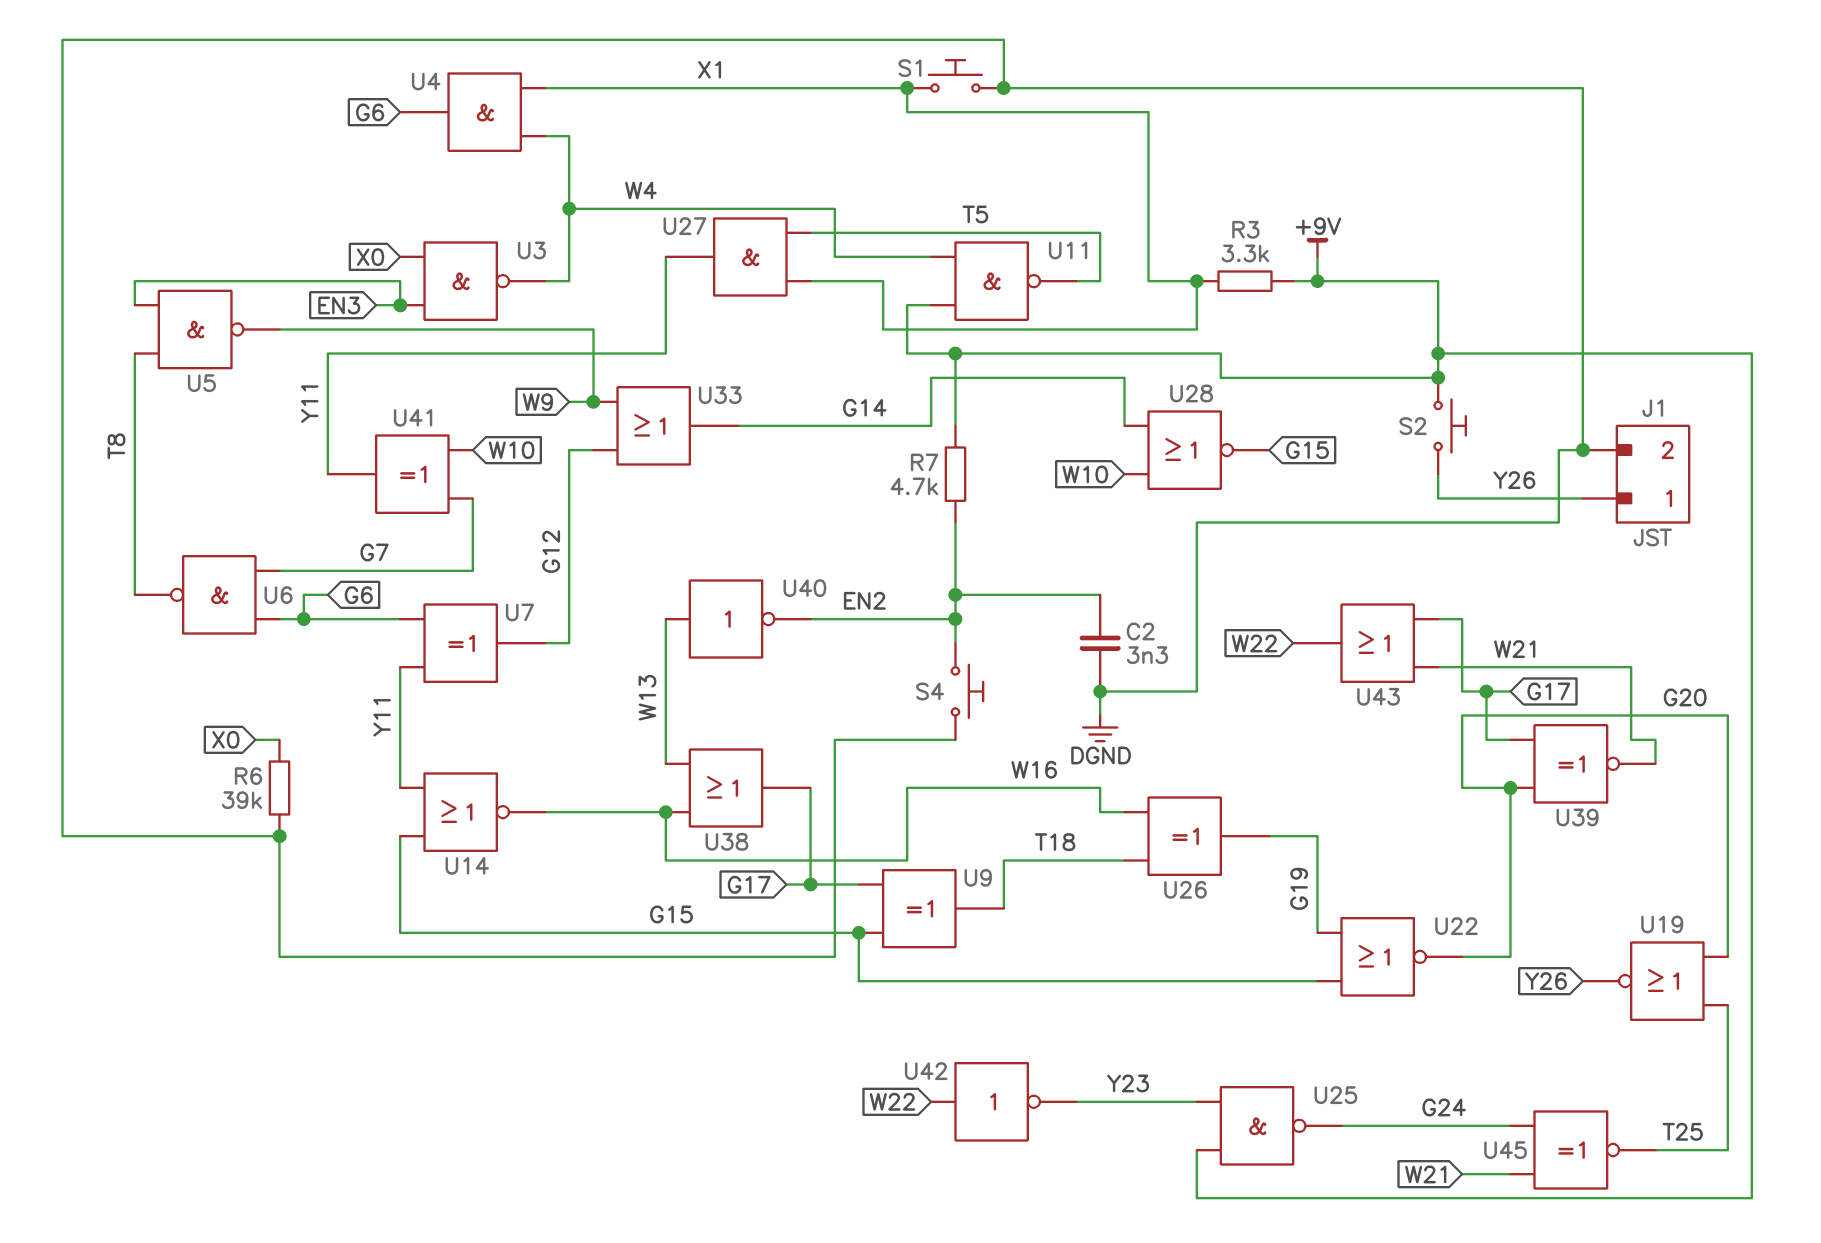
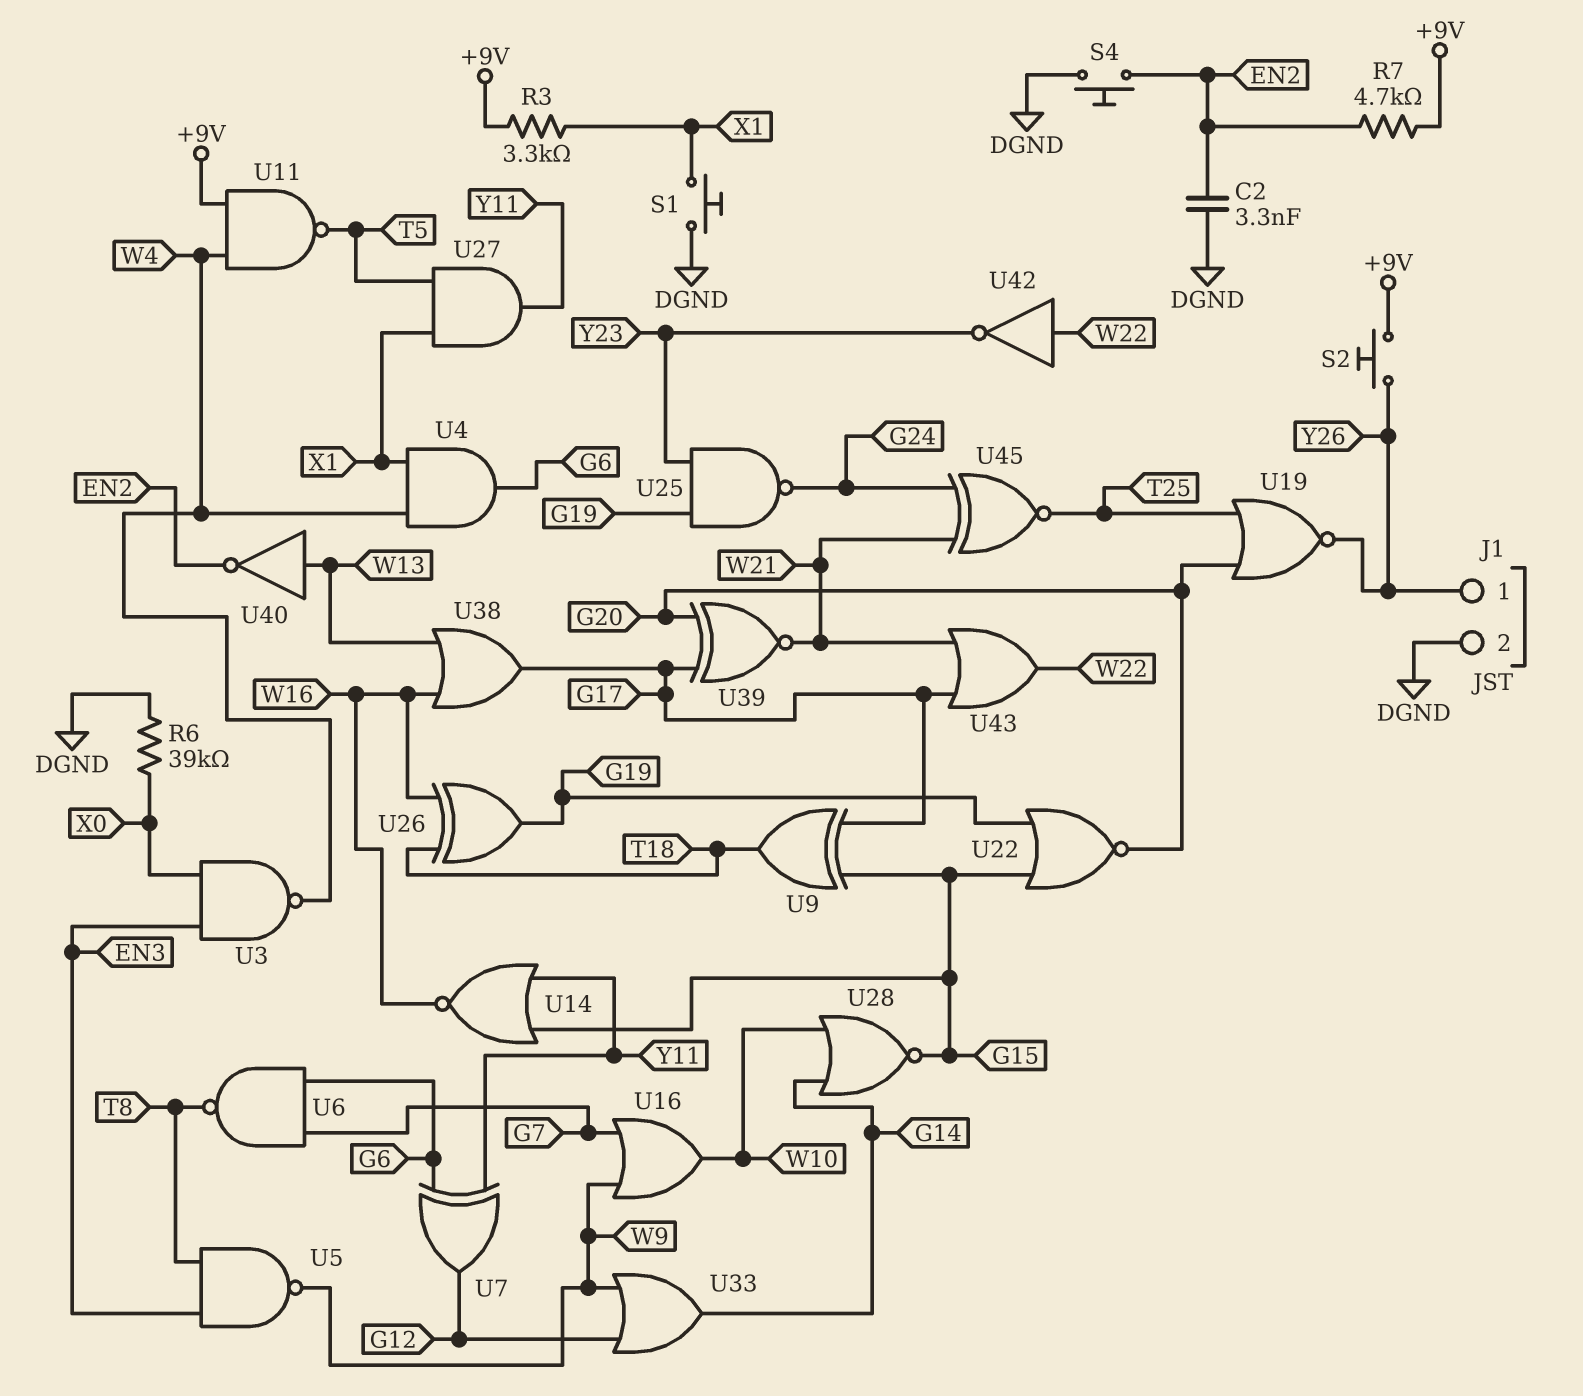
U16: none -> OR (in G7, in W9, out W10)
U25: NAND (in +9V, in Y23, out G24) -> NAND (in G19, in Y23, out G24)
U41: XOR (in G7, in W10, out Y11) -> none

